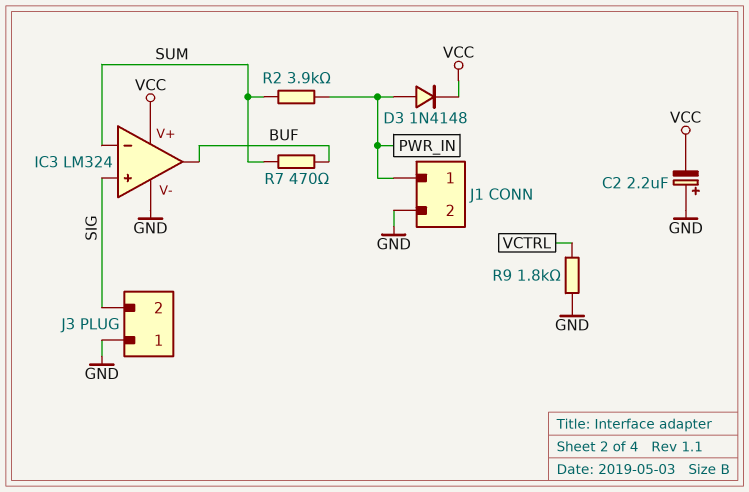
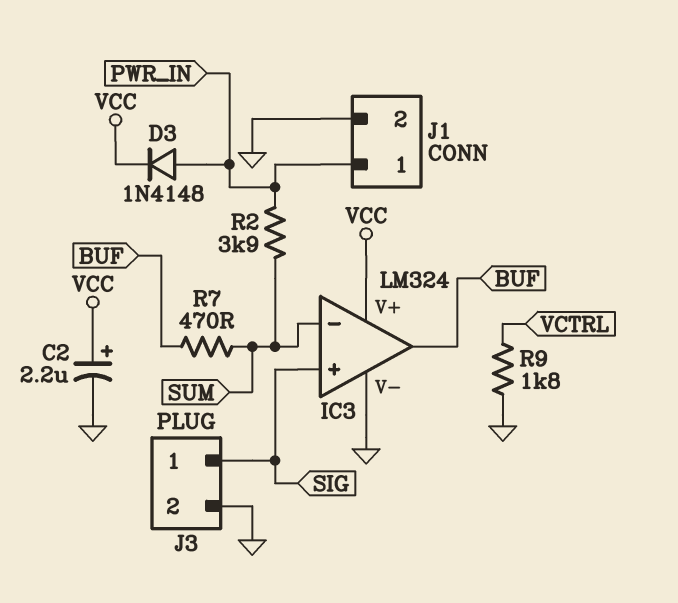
C2: 2.2uF (plus GND, minus VCC) -> 2.2uF (plus VCC, minus GND)
J3 pin 1: GND -> SIG
J3 pin 2: SIG -> GND

